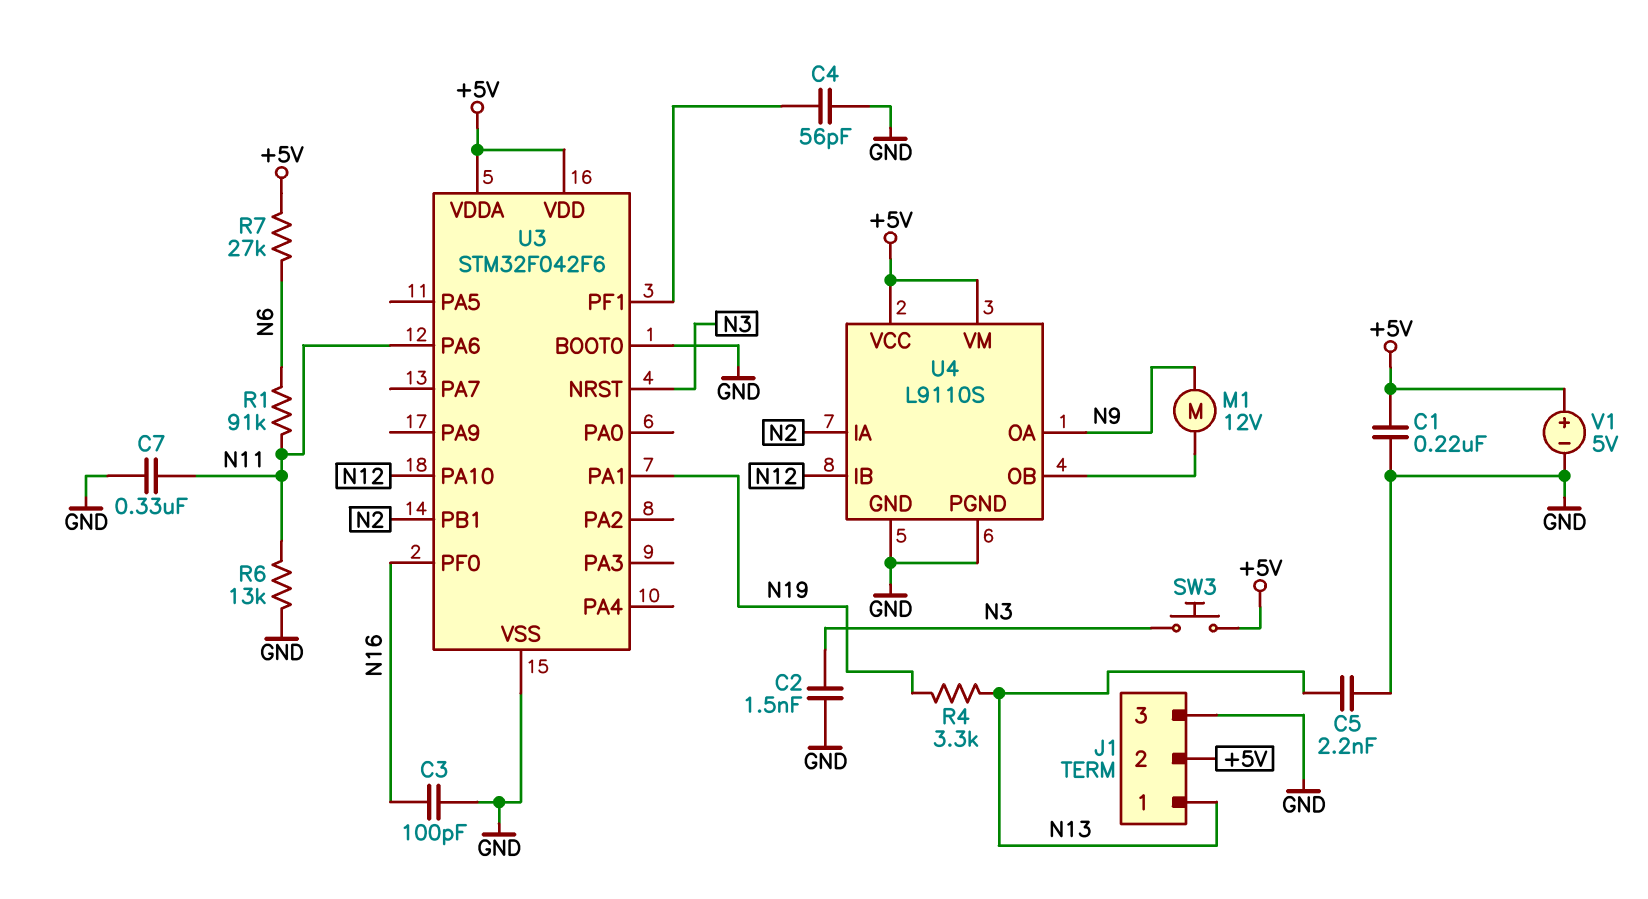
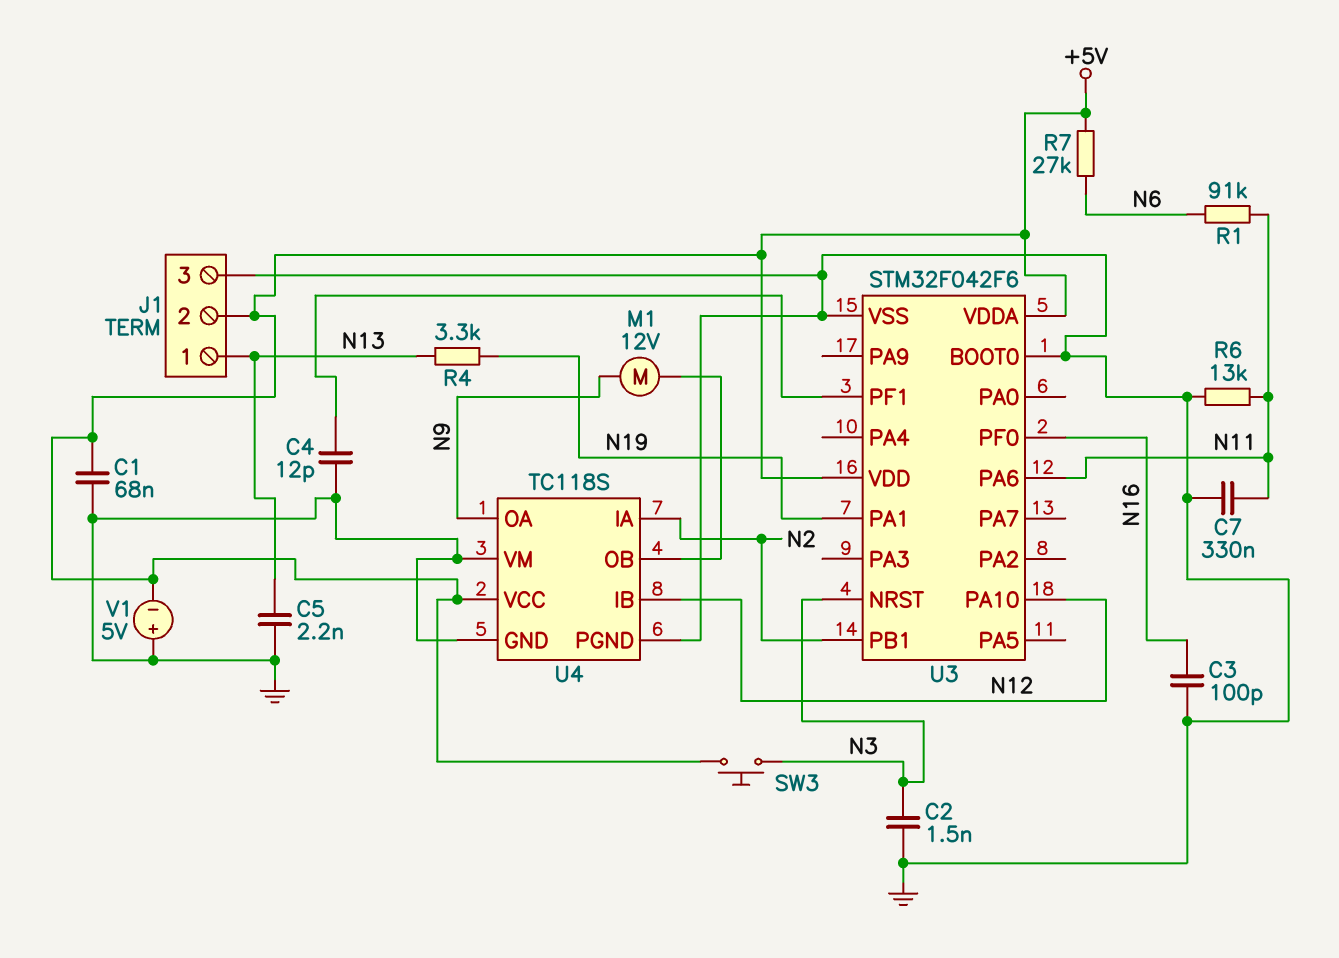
C1: 220nF (+5V, GND) -> 68nF (+5V, GND)
C4: 56pF (GND, U3/PF1) -> 12pF (GND, U3/PF1)
U4: L9110S -> TC118S
U4 pin VM: +5V -> GND
V1: 5V (plus +5V, minus GND) -> 5V (plus GND, minus +5V)

